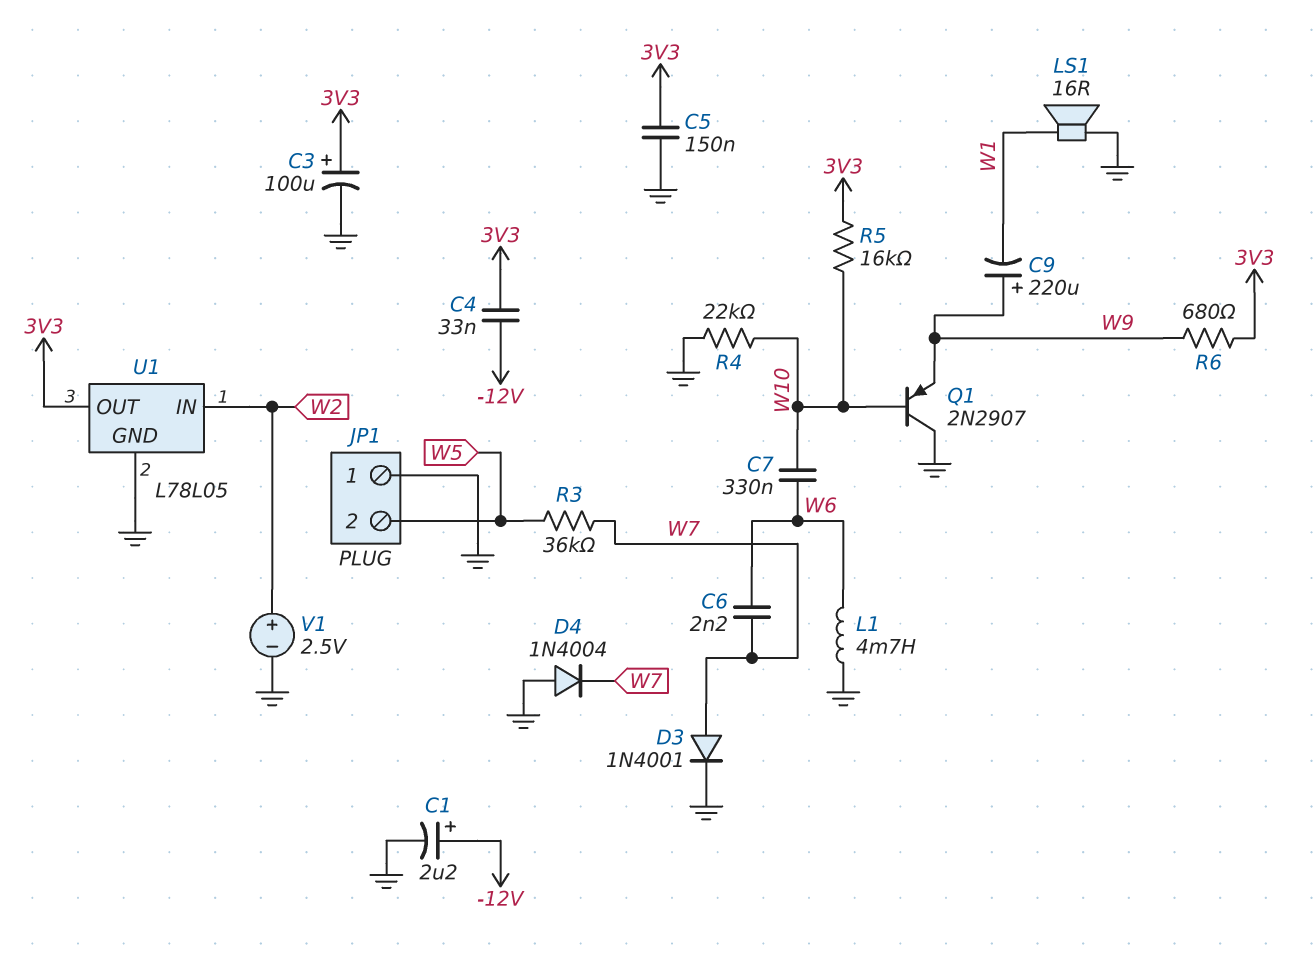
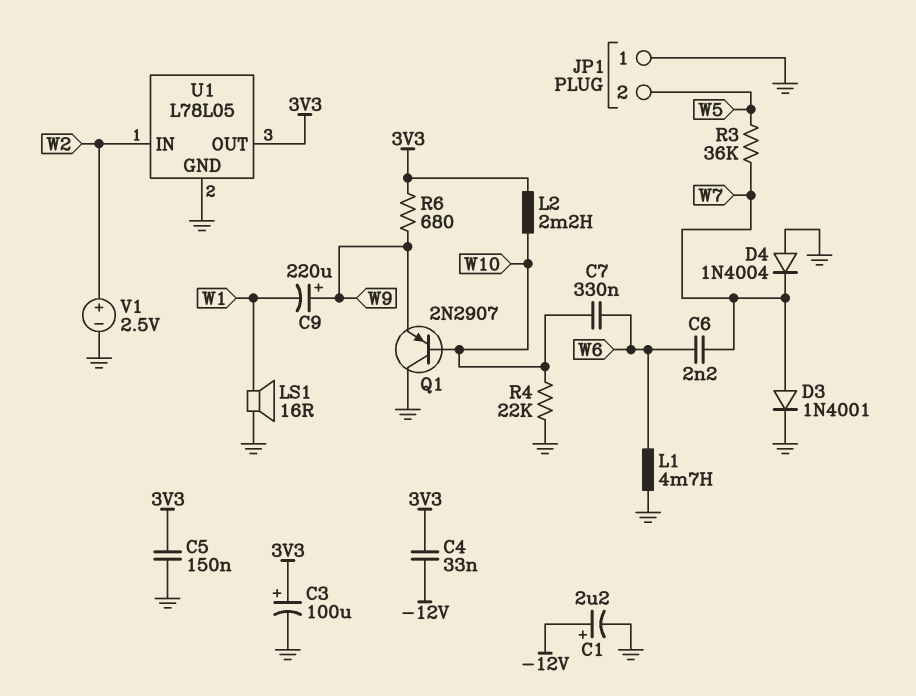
L2: none -> 2.2mH (3V3, W10)
R5: 16k (3V3, W10) -> none

